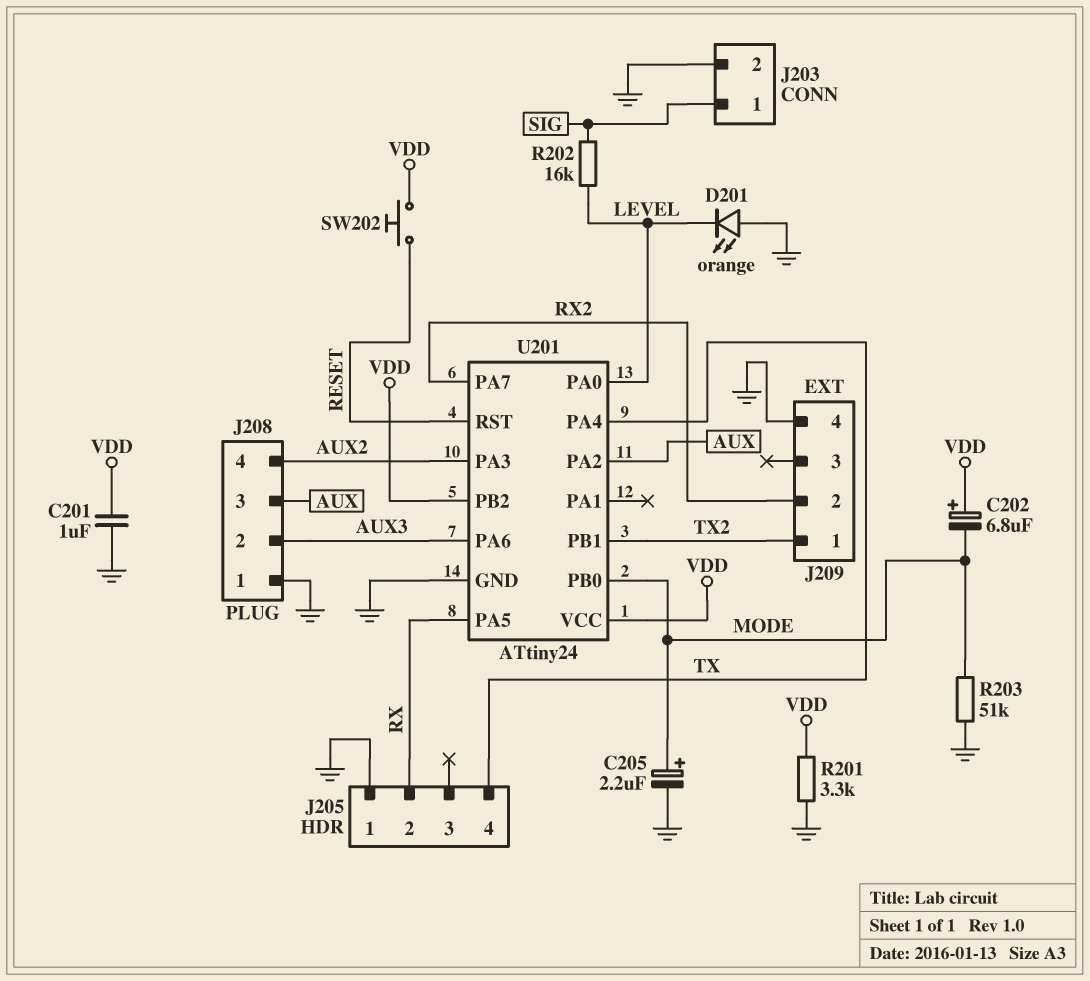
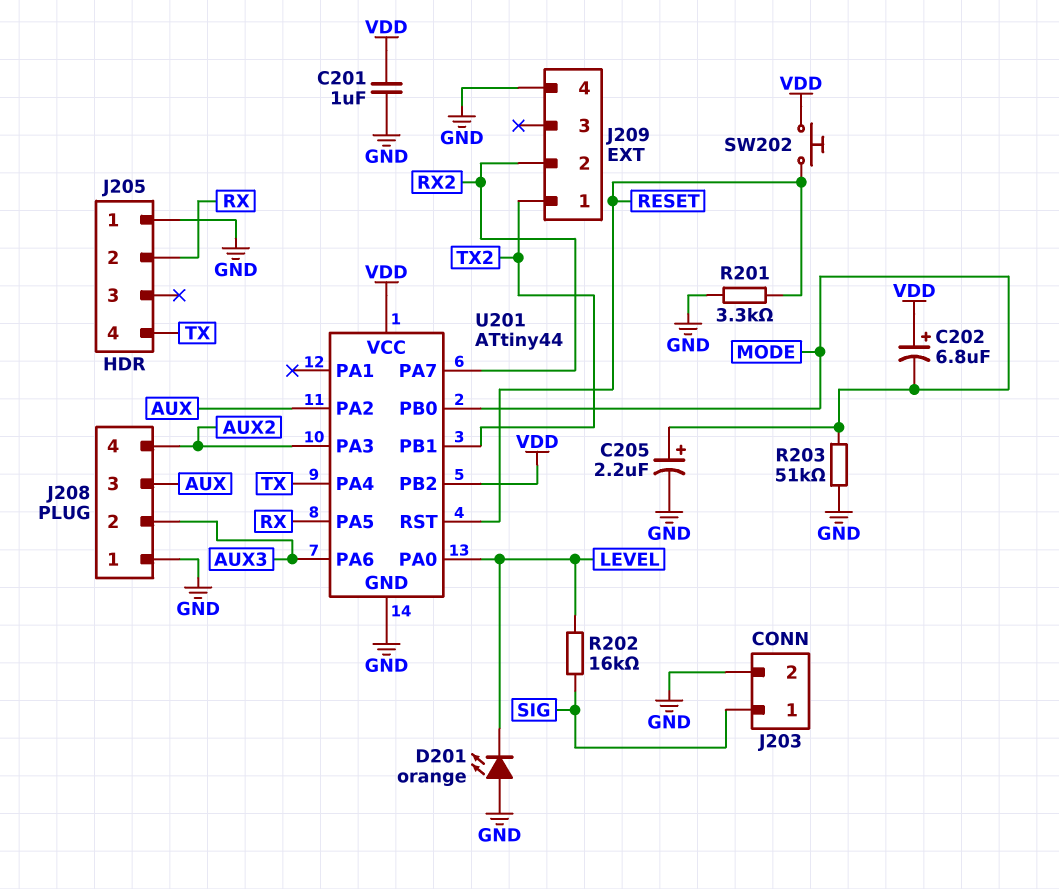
R201: 3.3k (GND, VDD) -> 3.3k (GND, RESET)
U201: ATtiny24 -> ATtiny44

